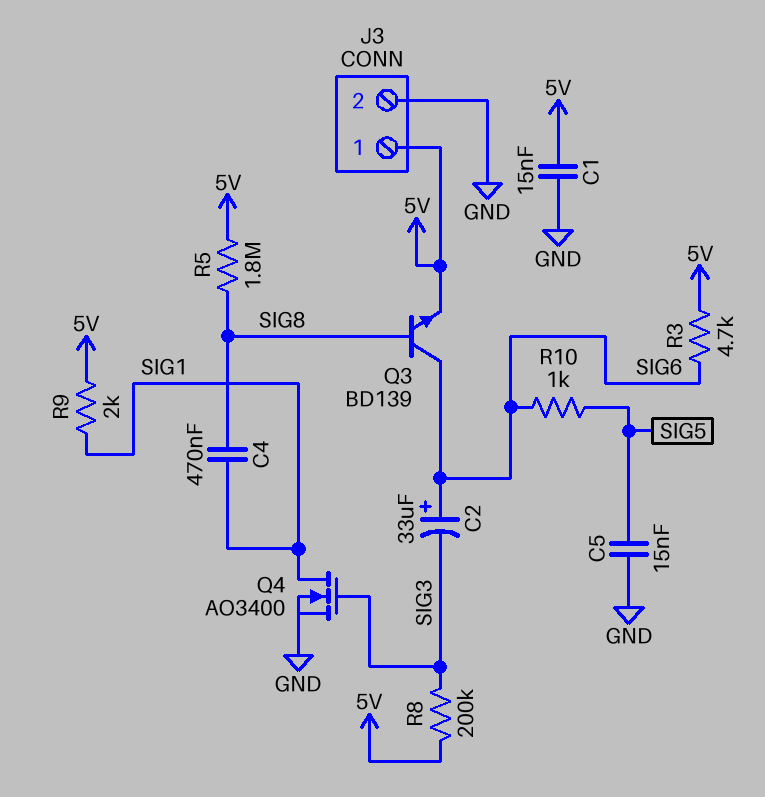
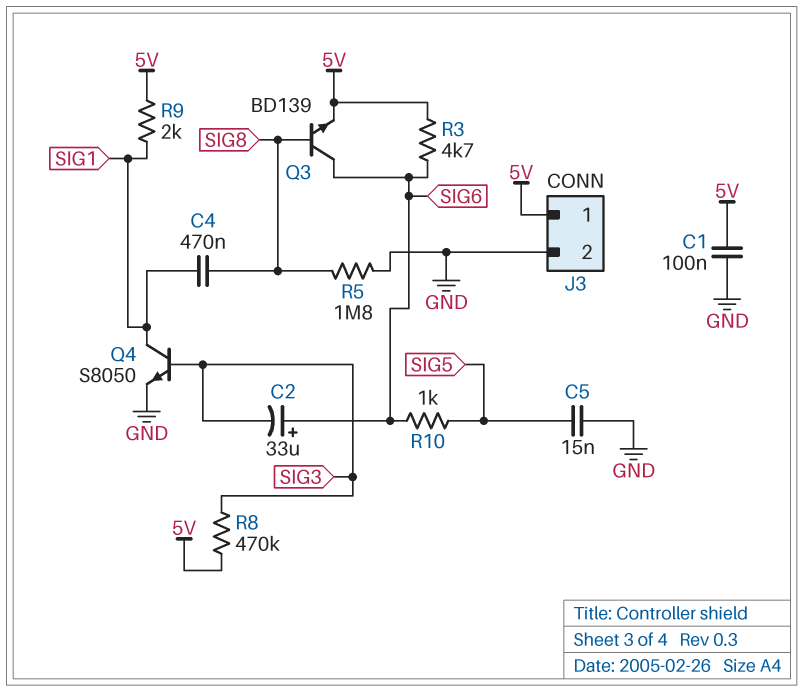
C1: 15nF (5V, GND) -> 100nF (5V, GND)
Q4: NMOS AO3400 (G SIG3, D SIG1, S GND) -> NPN S8050 (B SIG3, C SIG1, E GND)
R5: 1.8M (5V, SIG8) -> 1.8M (GND, SIG8)
R8: 200k (5V, SIG3) -> 470k (5V, SIG3)

